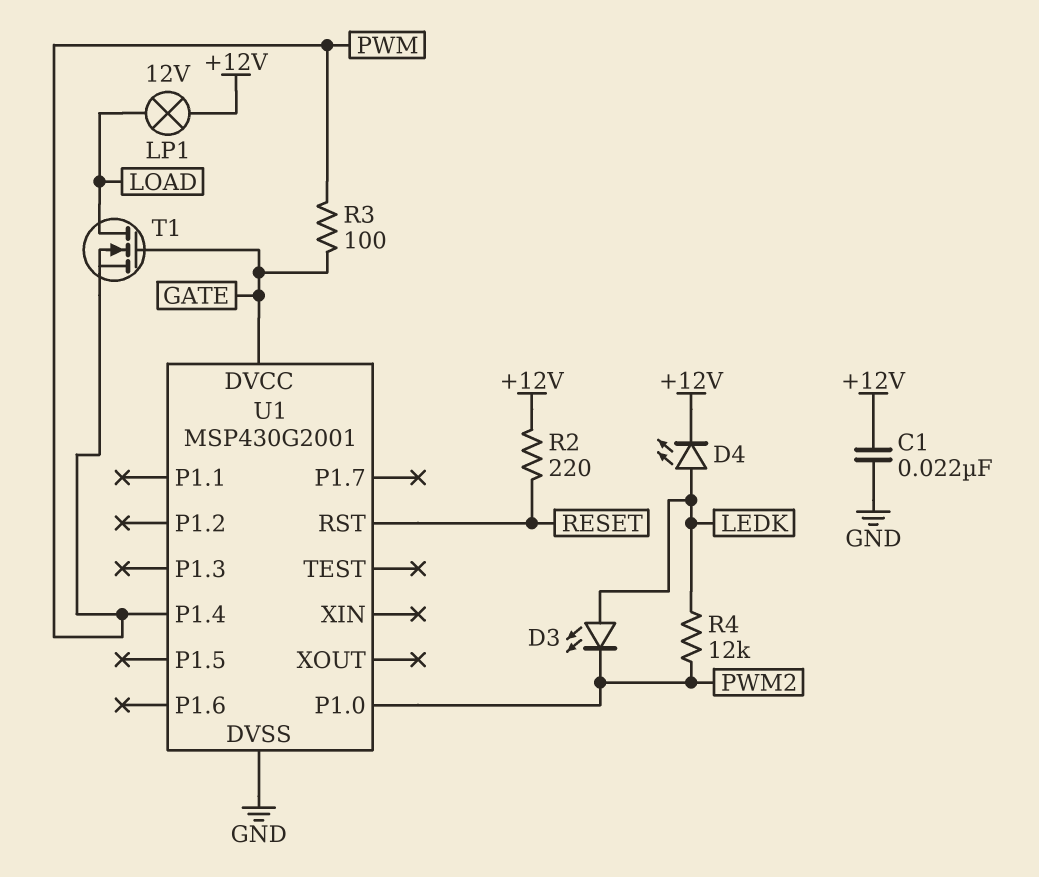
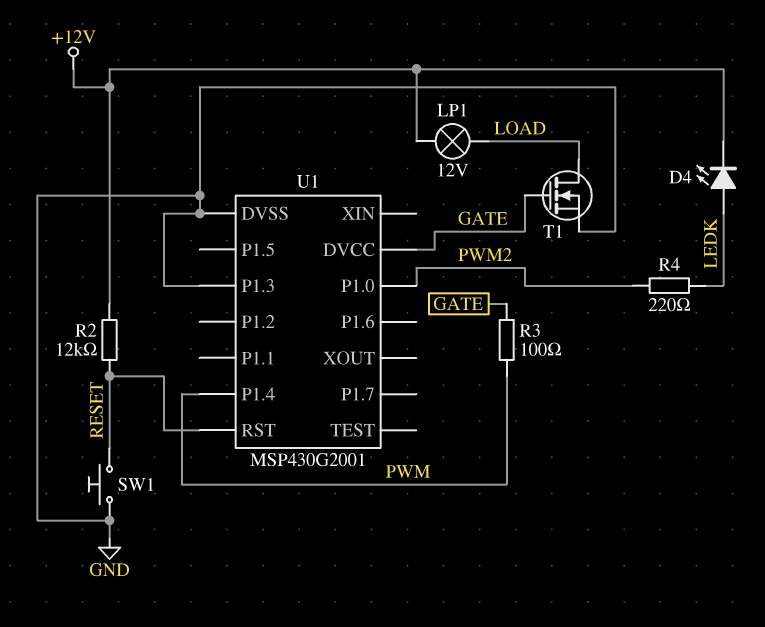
C1: 22nF (+12V, GND) -> none
D3: LED (A LEDK, K PWM2) -> none
R2: 220 (+12V, RESET) -> 12k (+12V, RESET)
R4: 12k (LEDK, PWM2) -> 220 (LEDK, PWM2)
SW1: none -> button (GND, RESET)
T1: NMOS (G GATE, D LOAD, S PWM) -> NMOS (G GATE, D LOAD, S GND)
U1 pin P1.3: none -> GND

